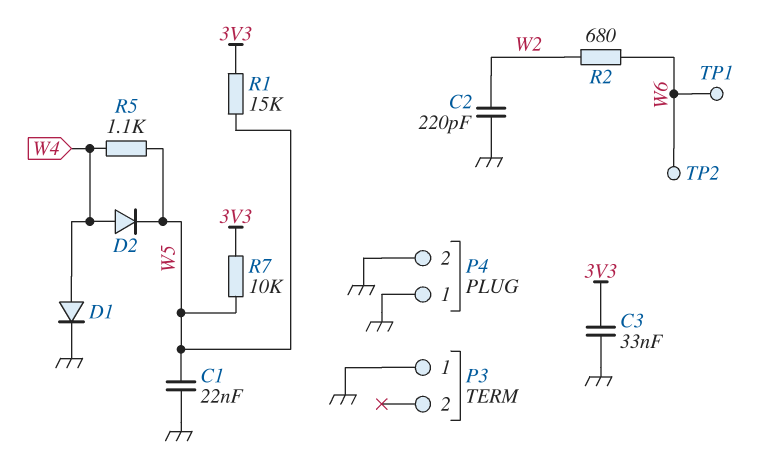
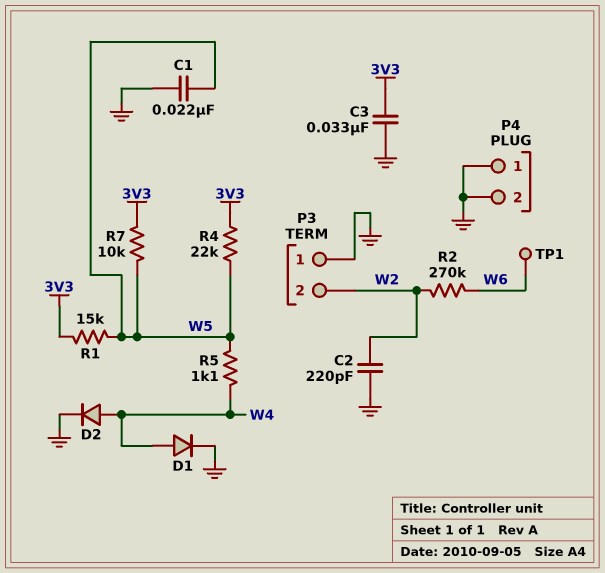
D2: diode (A W4, K W5) -> diode (A W4, K GND)
P3 pin 2: none -> W2
R2: 680 (W2, W6) -> 270k (W2, W6)
R4: none -> 22k (3V3, W5)
TP2: test point (W6) -> none

